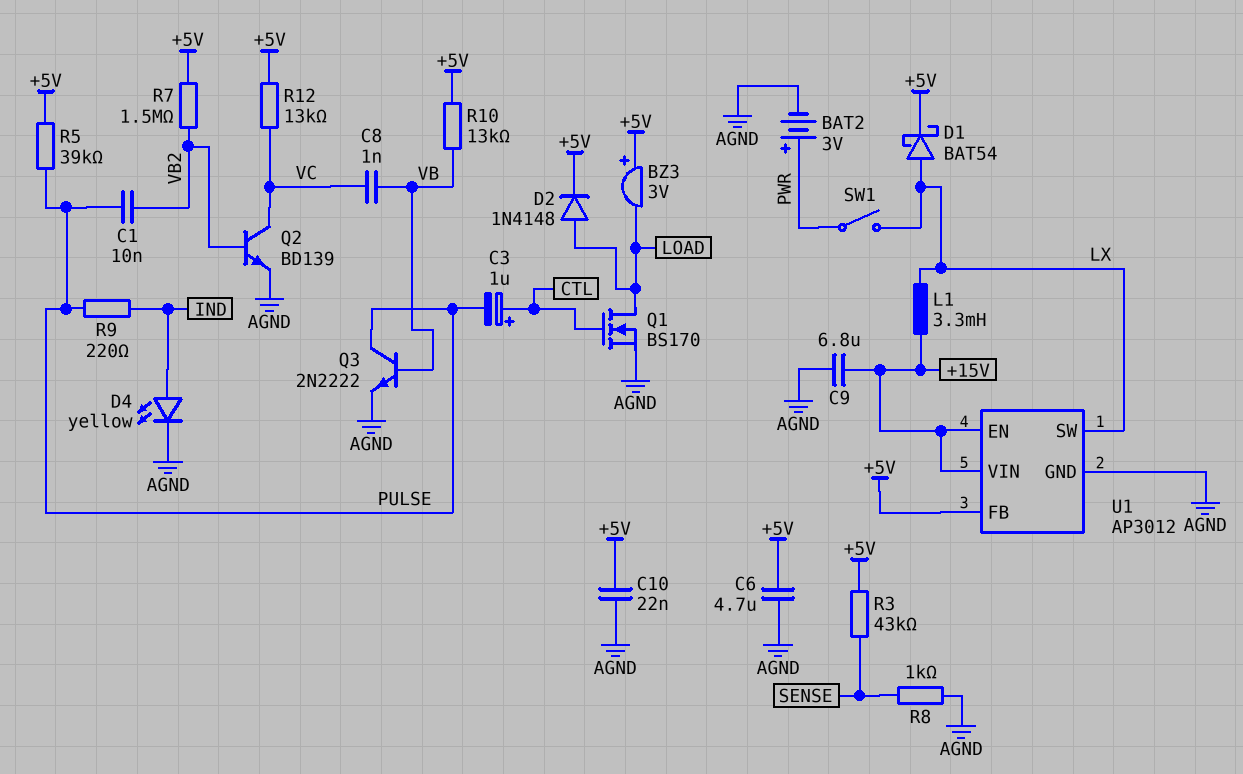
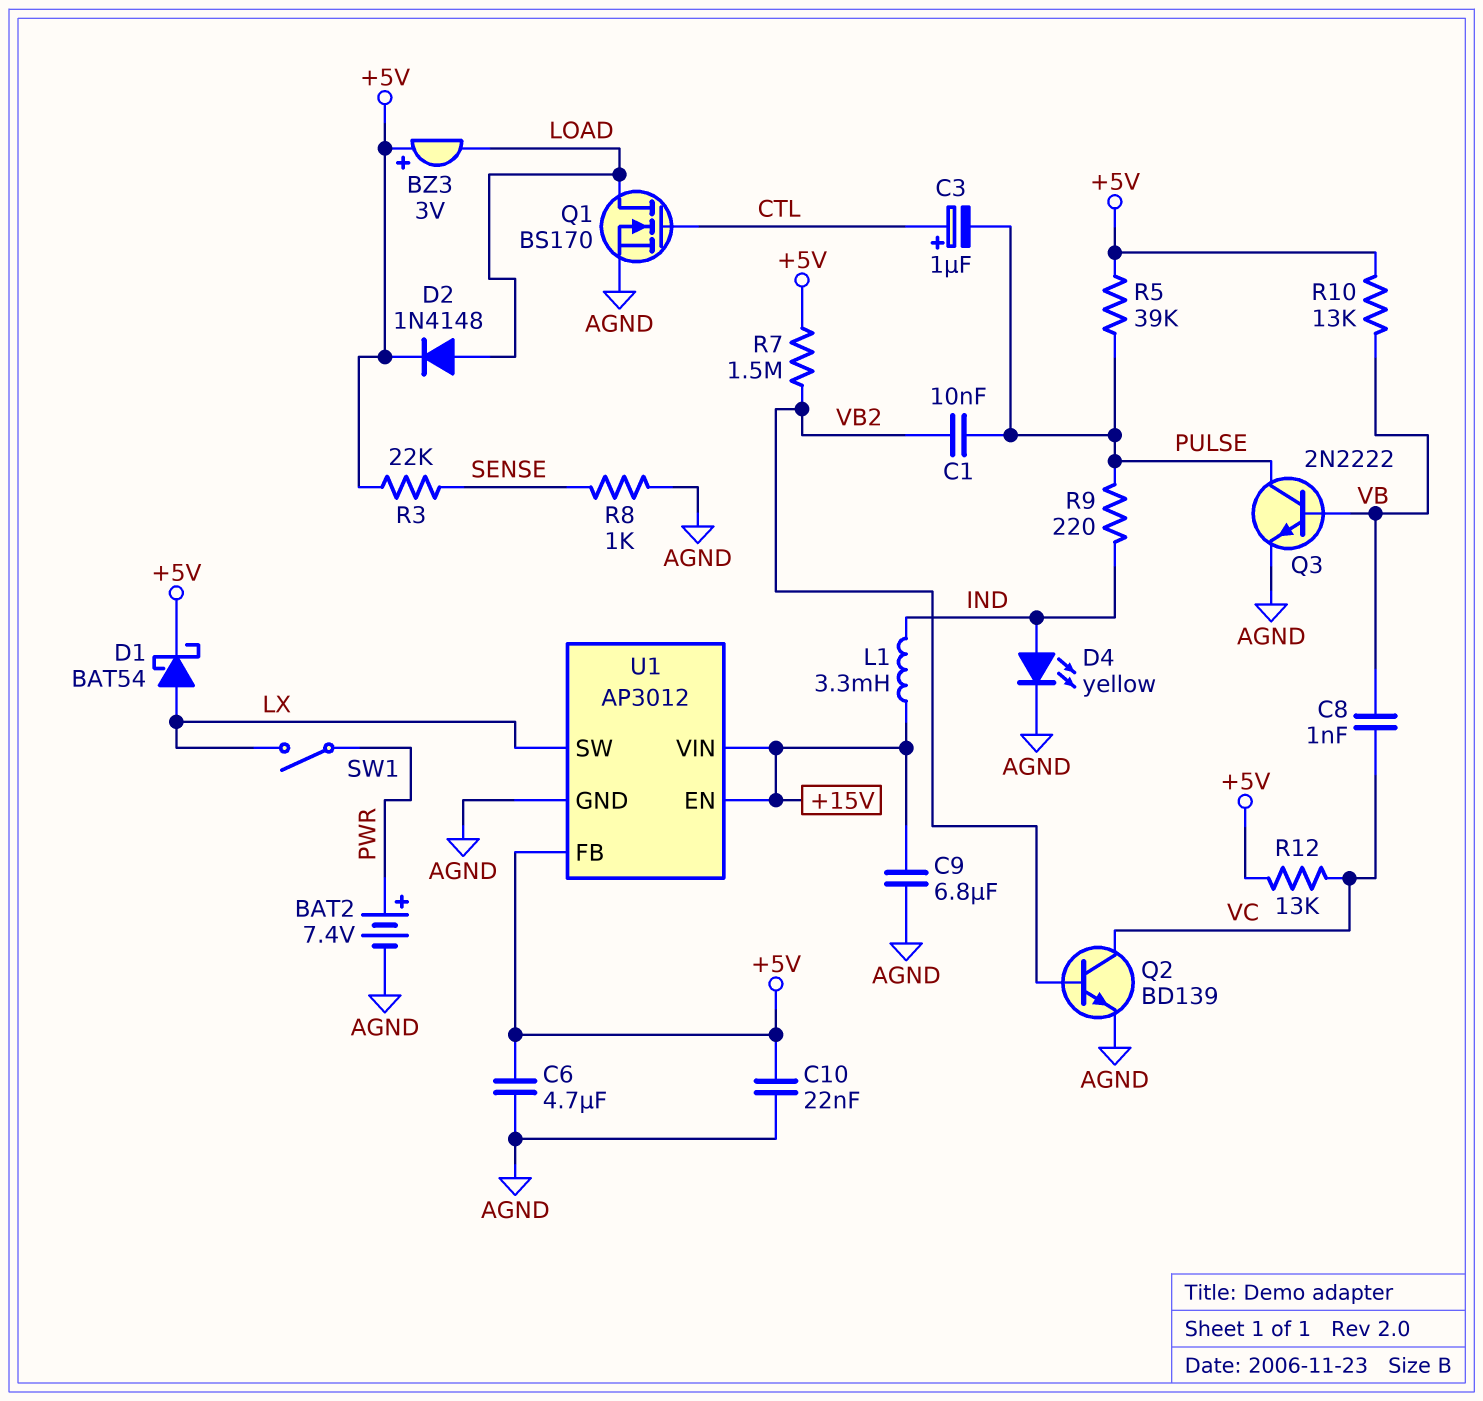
BAT2: 3V (plus PWR, minus AGND) -> 7.4V (plus PWR, minus AGND)
L1: 3.3mH (+15V, LX) -> 3.3mH (+15V, IND)
R3: 43k (+5V, SENSE) -> 22k (+5V, SENSE)

